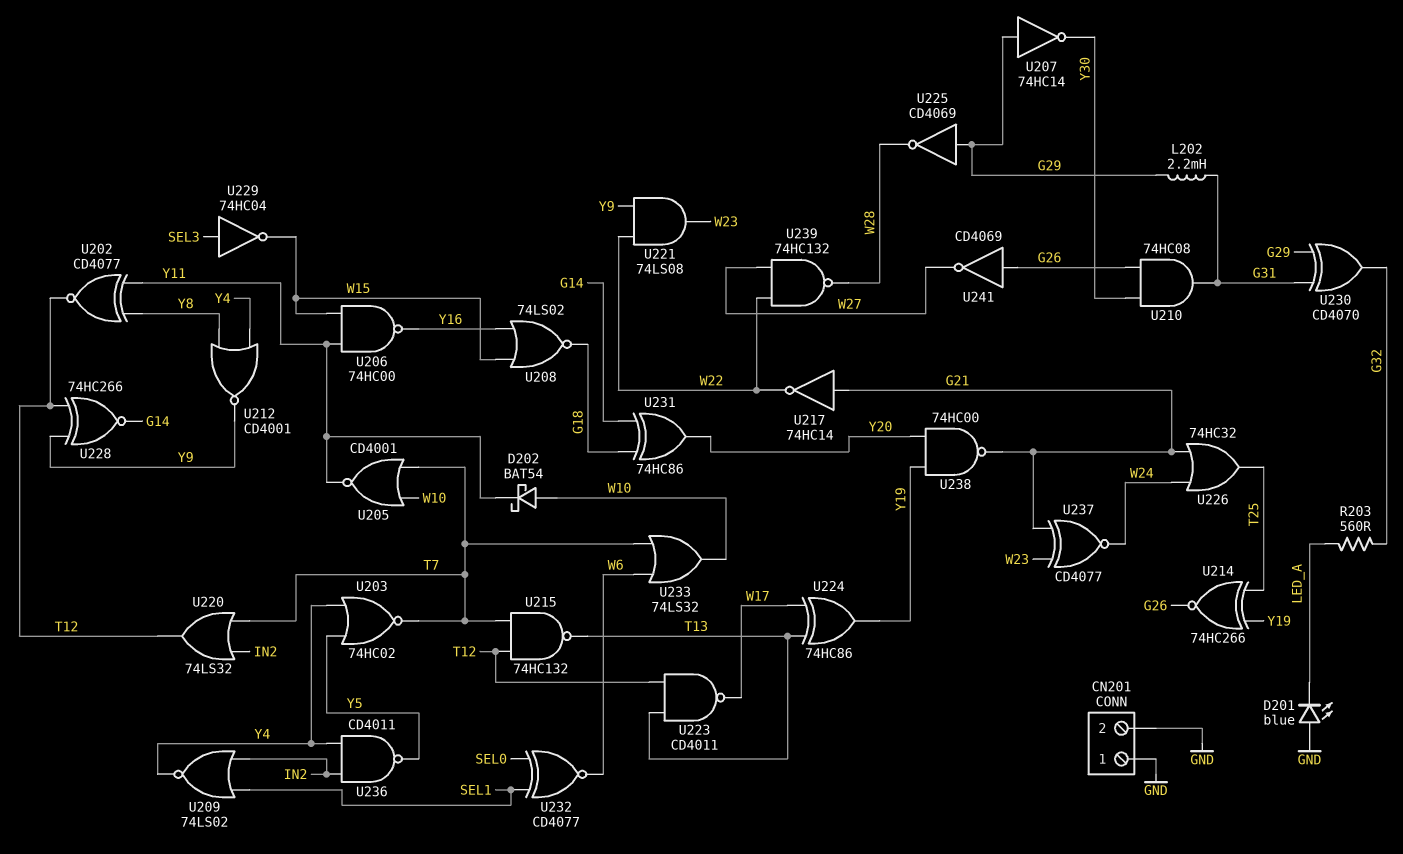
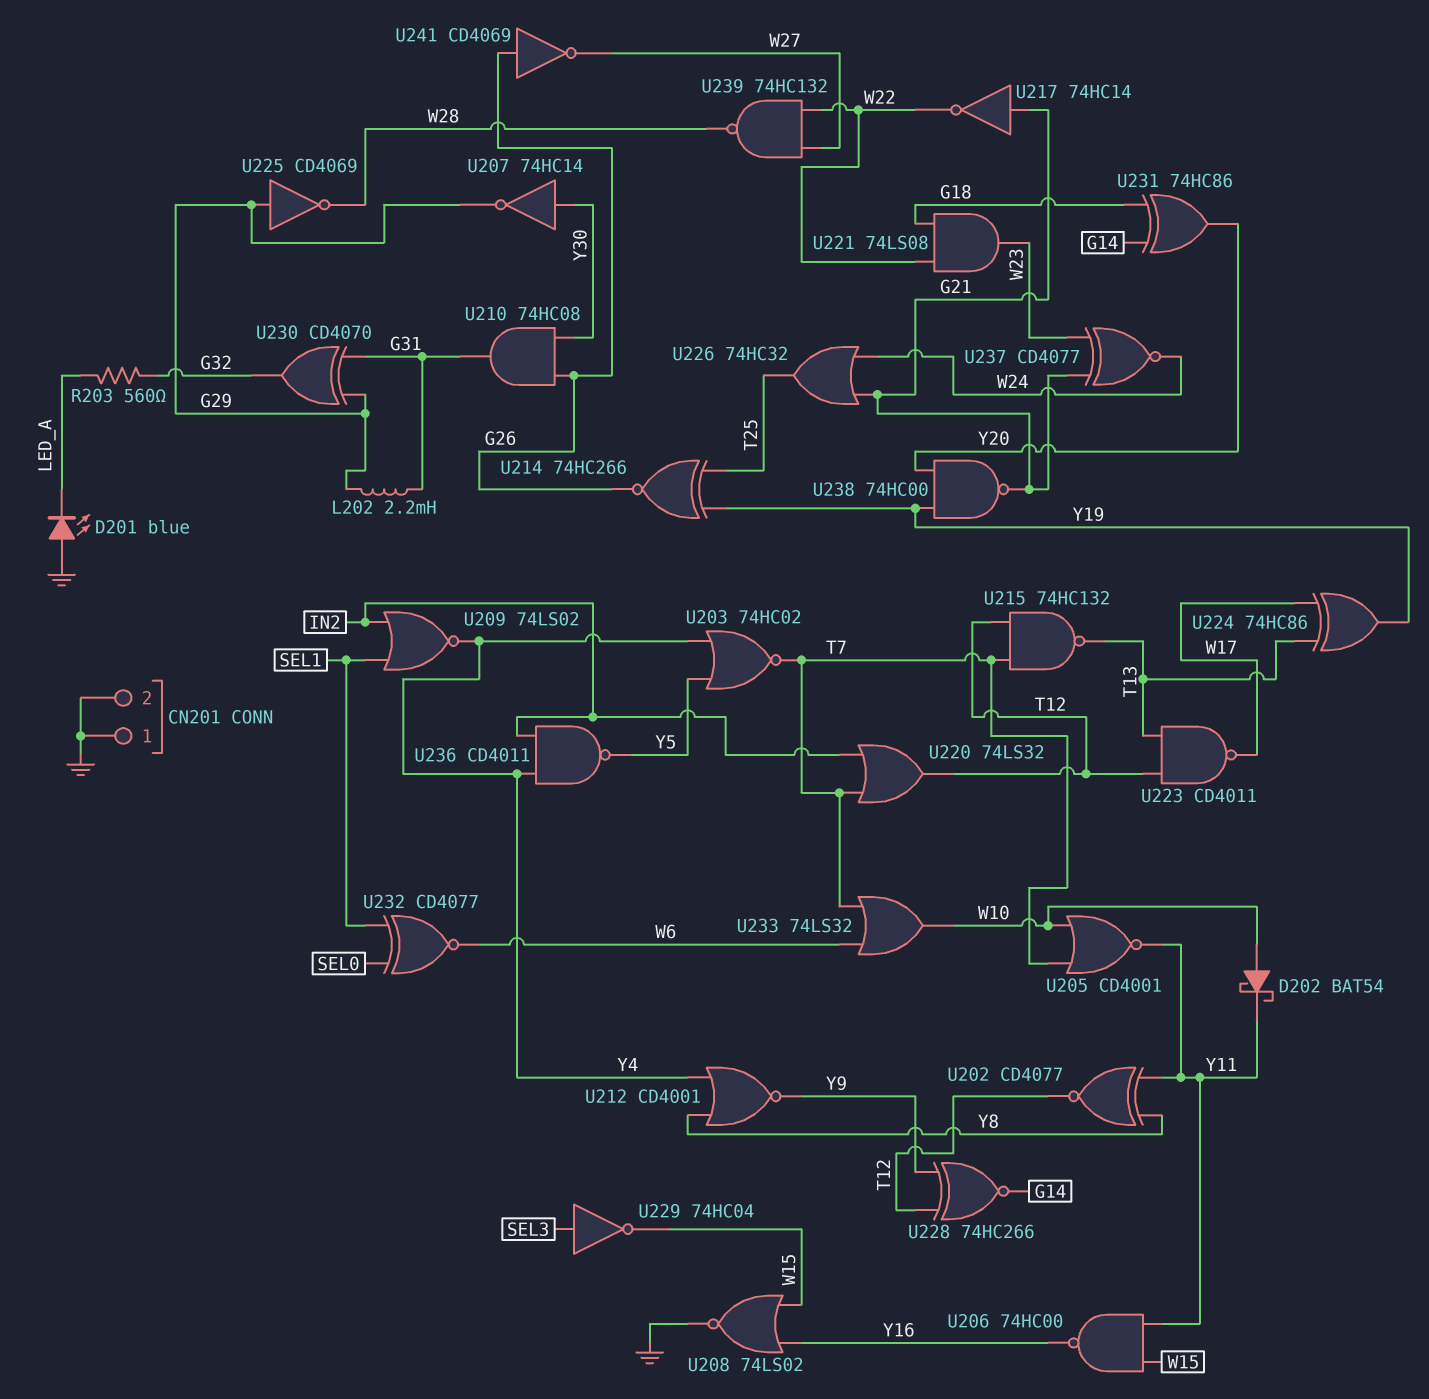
U207: NOT 74HC14 (in G29, out Y30) -> NOT 74HC14 (in Y30, out G29)
U208: NOR 74LS02 (in W15, in Y16, out G18) -> NOR 74LS02 (in W15, in Y16, out GND)
U221: AND 74LS08 (in W22, in Y9, out W23) -> AND 74LS08 (in G18, in W22, out W23)

